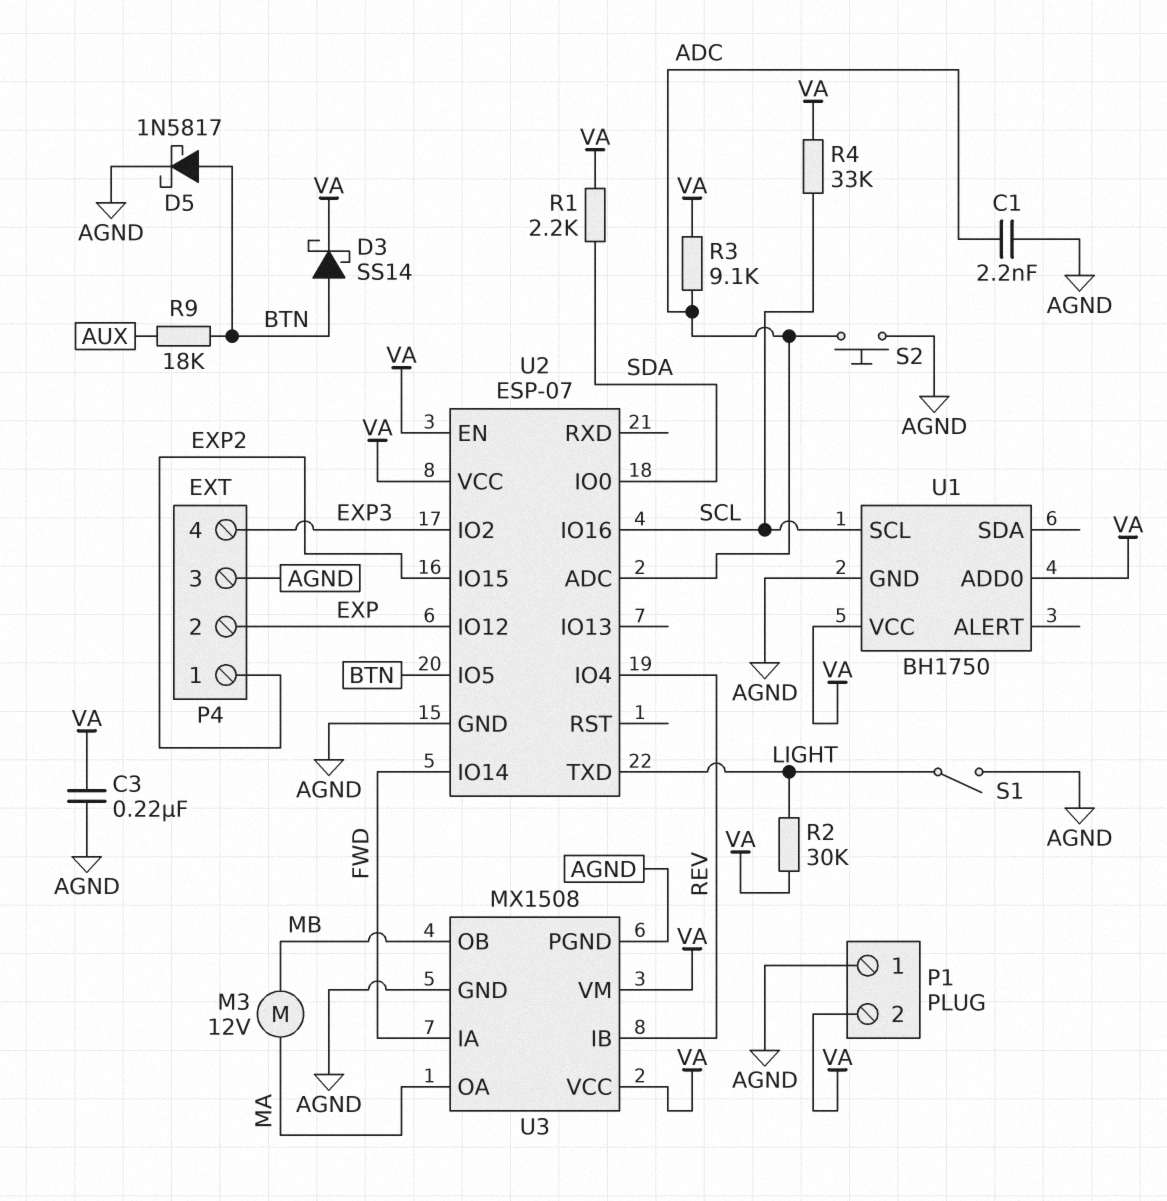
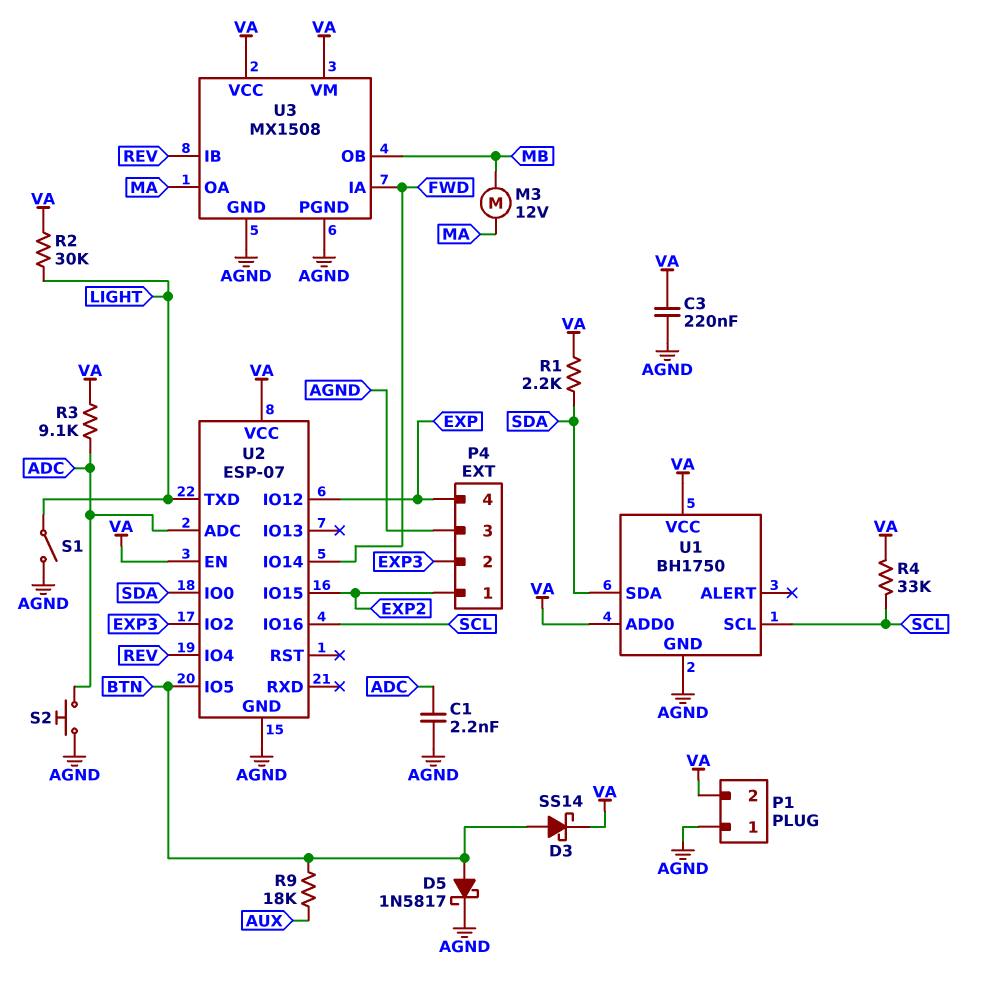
P4 pin 2: EXP -> EXP3
P4 pin 4: EXP3 -> EXP
U1 pin SDA: none -> SDA

